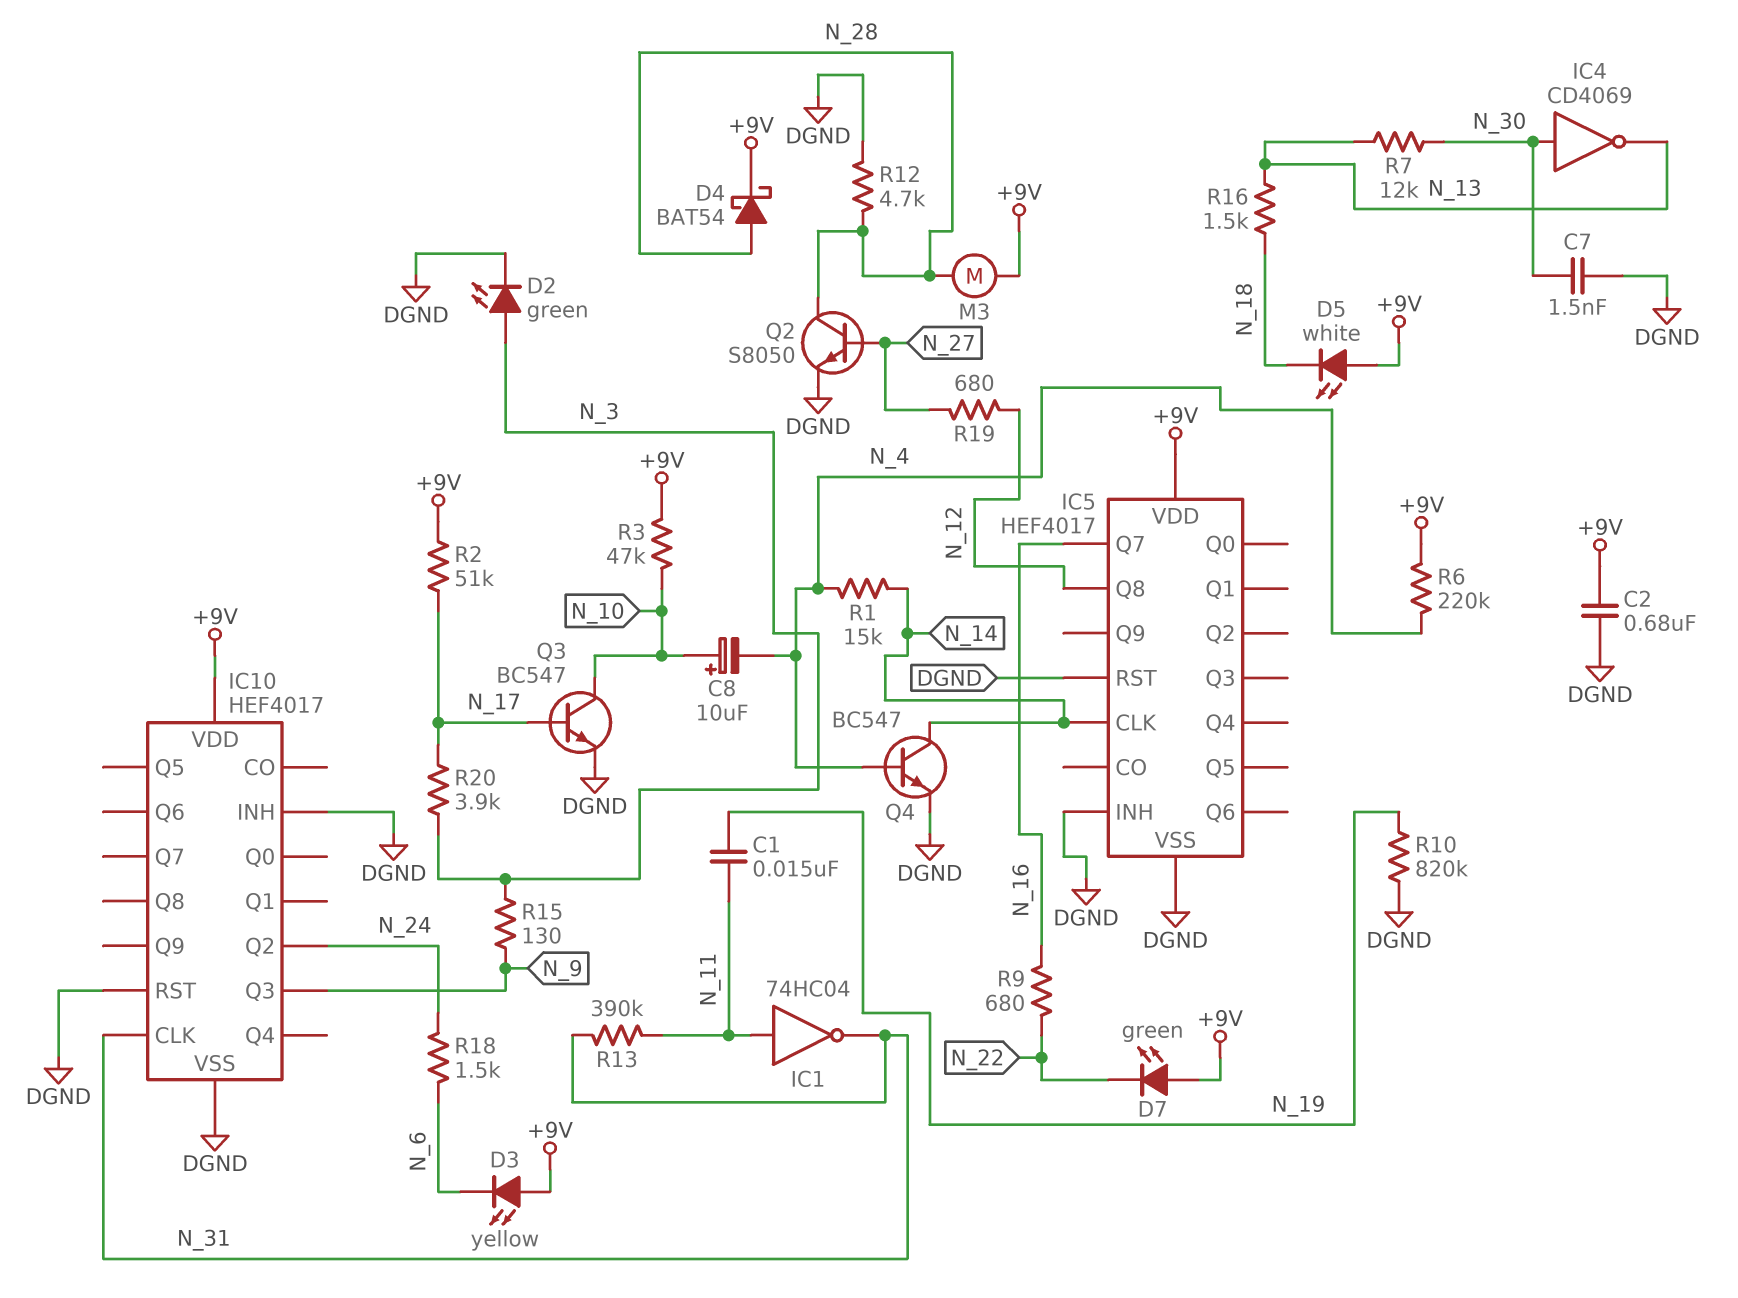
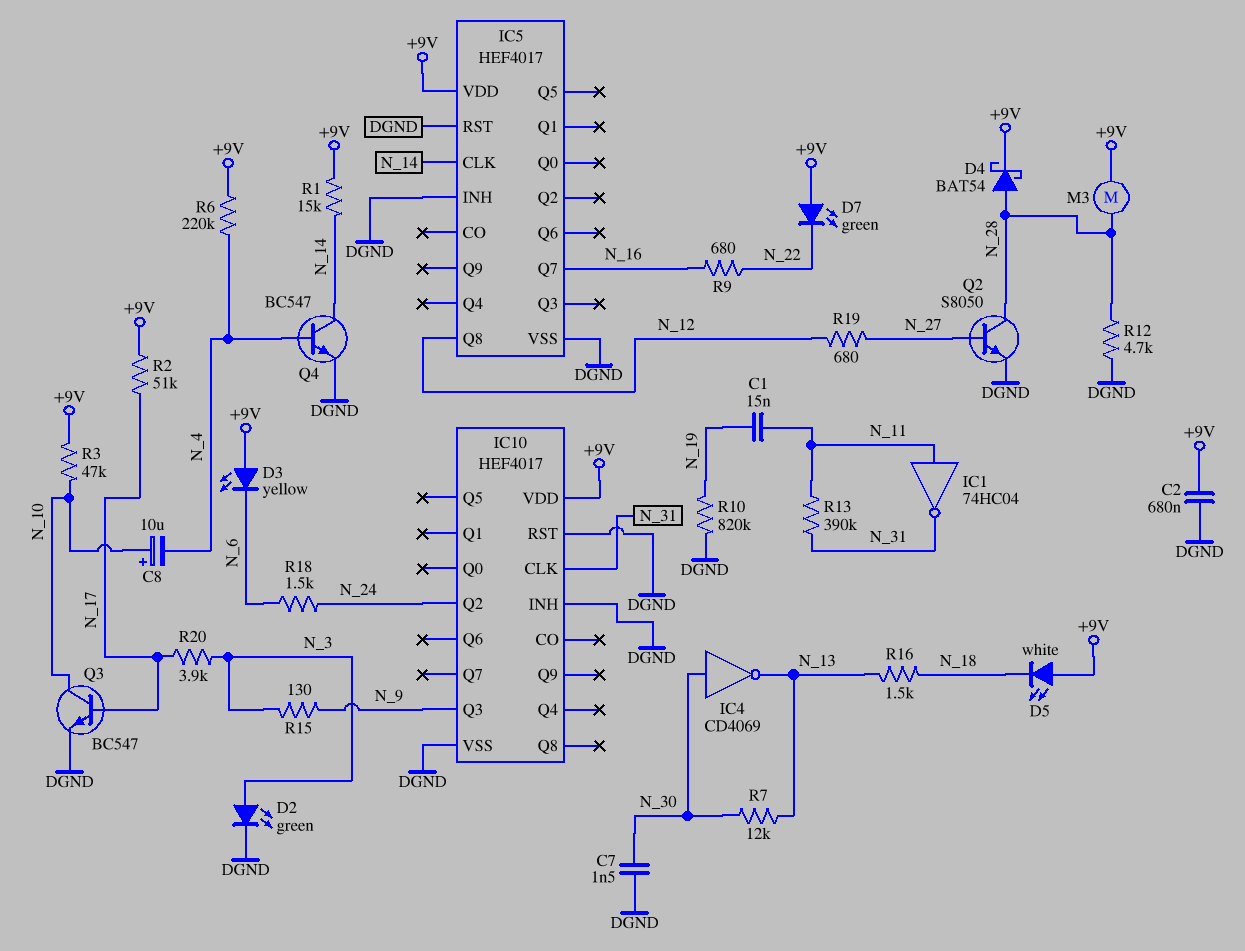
R1: 15k (N_4, N_14) -> 15k (+9V, N_14)

